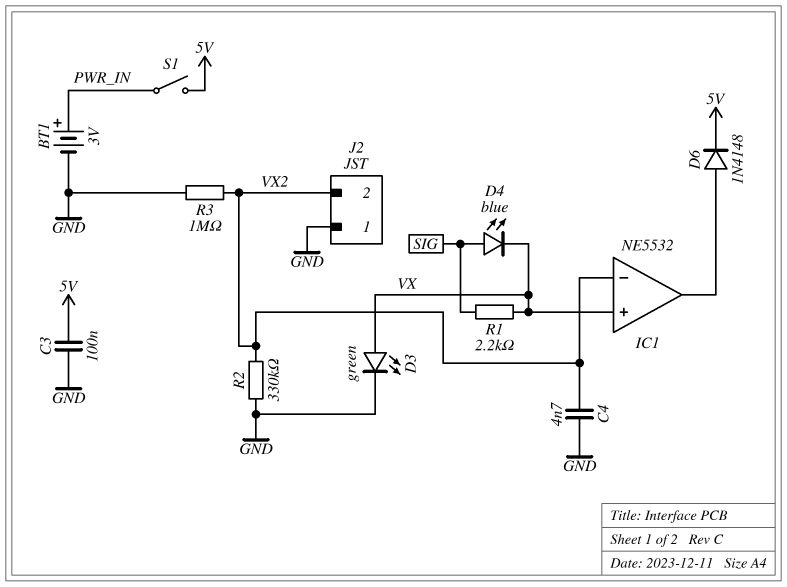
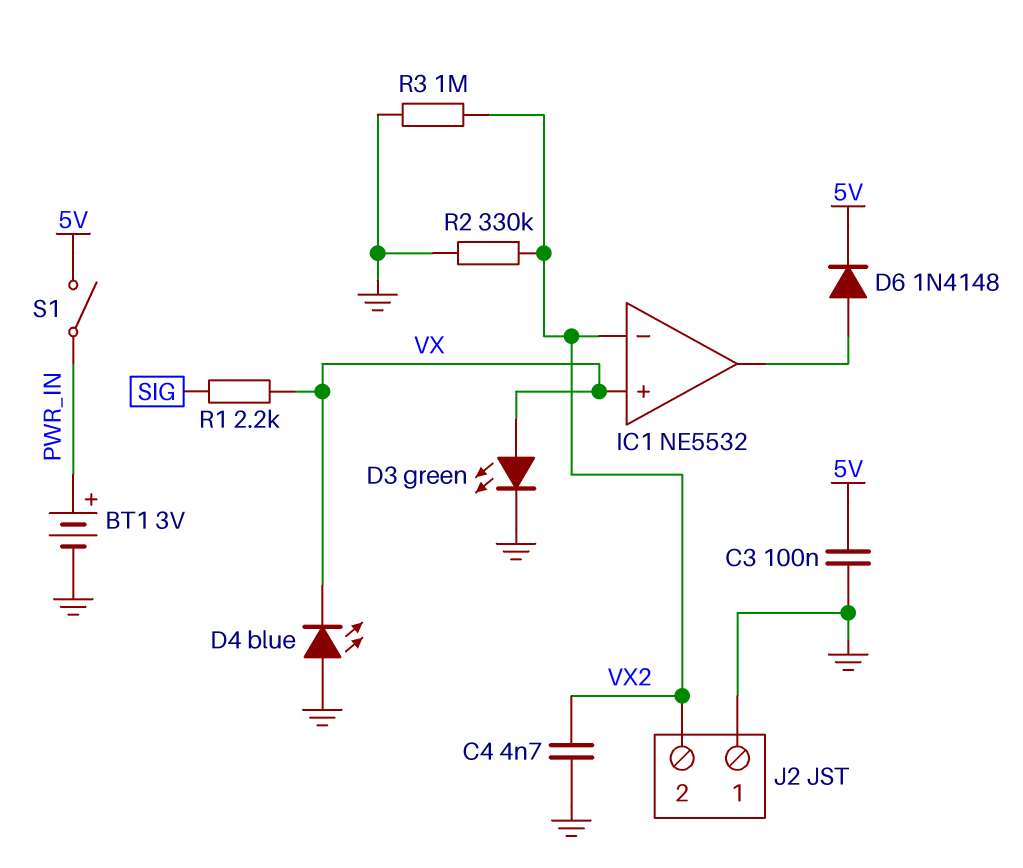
D4: LED blue (A SIG, K VX) -> LED blue (A GND, K VX)

